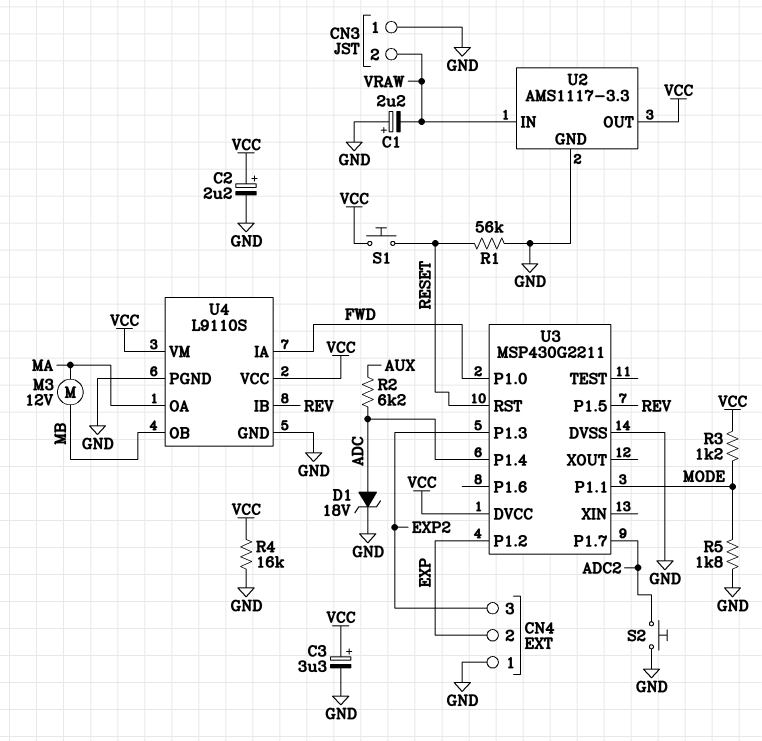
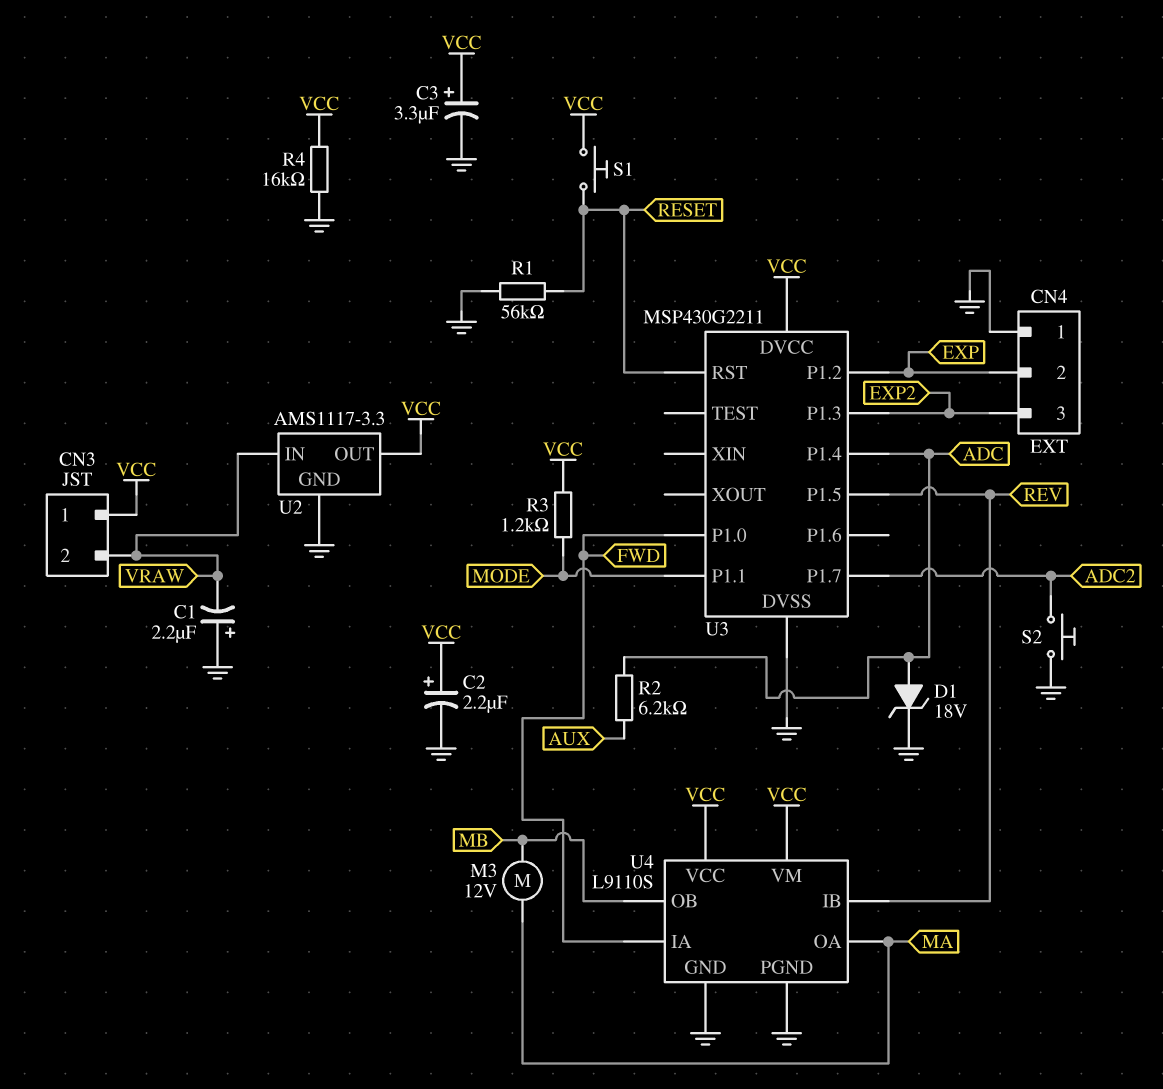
CN3 pin 1: GND -> VCC
R5: 1.8k (GND, MODE) -> none

